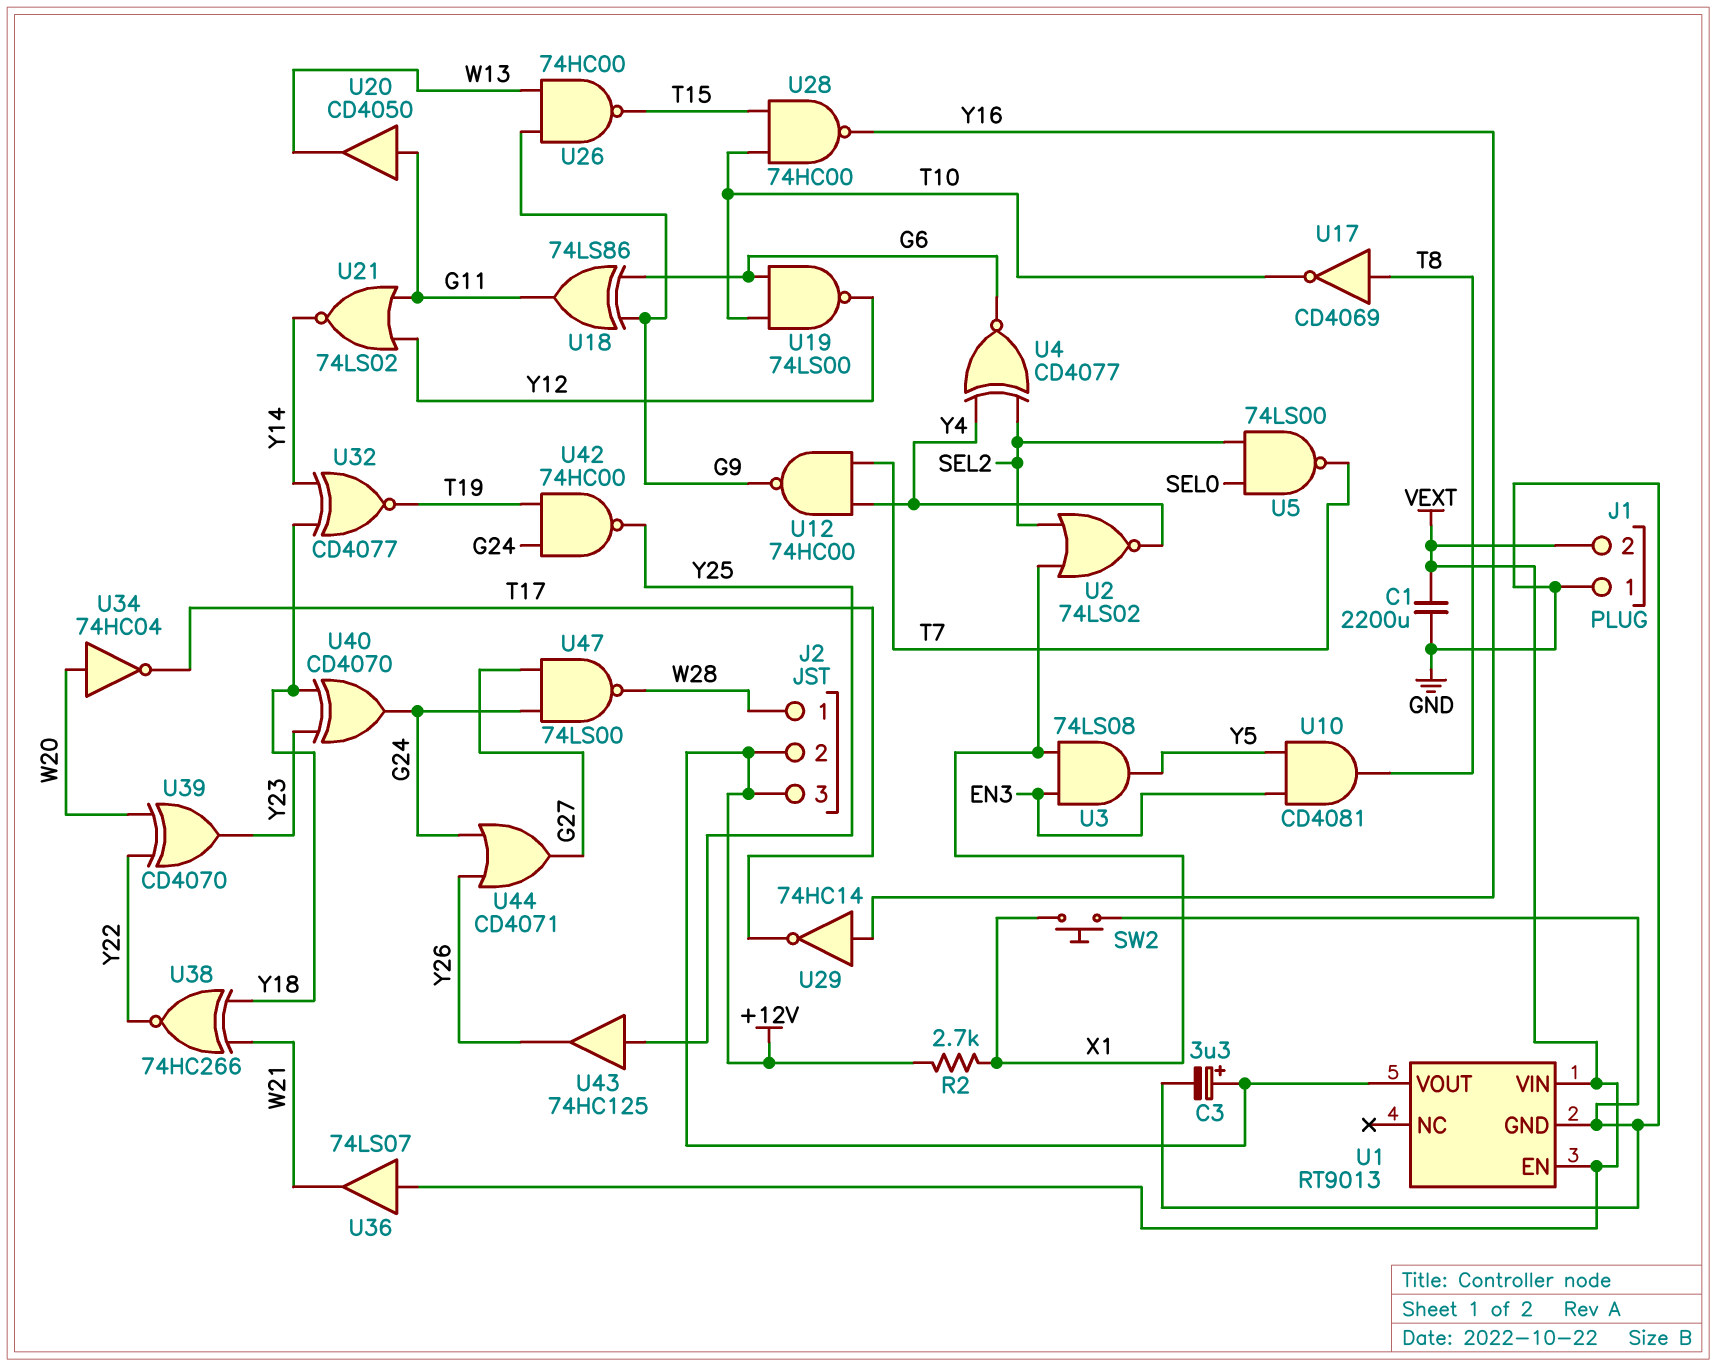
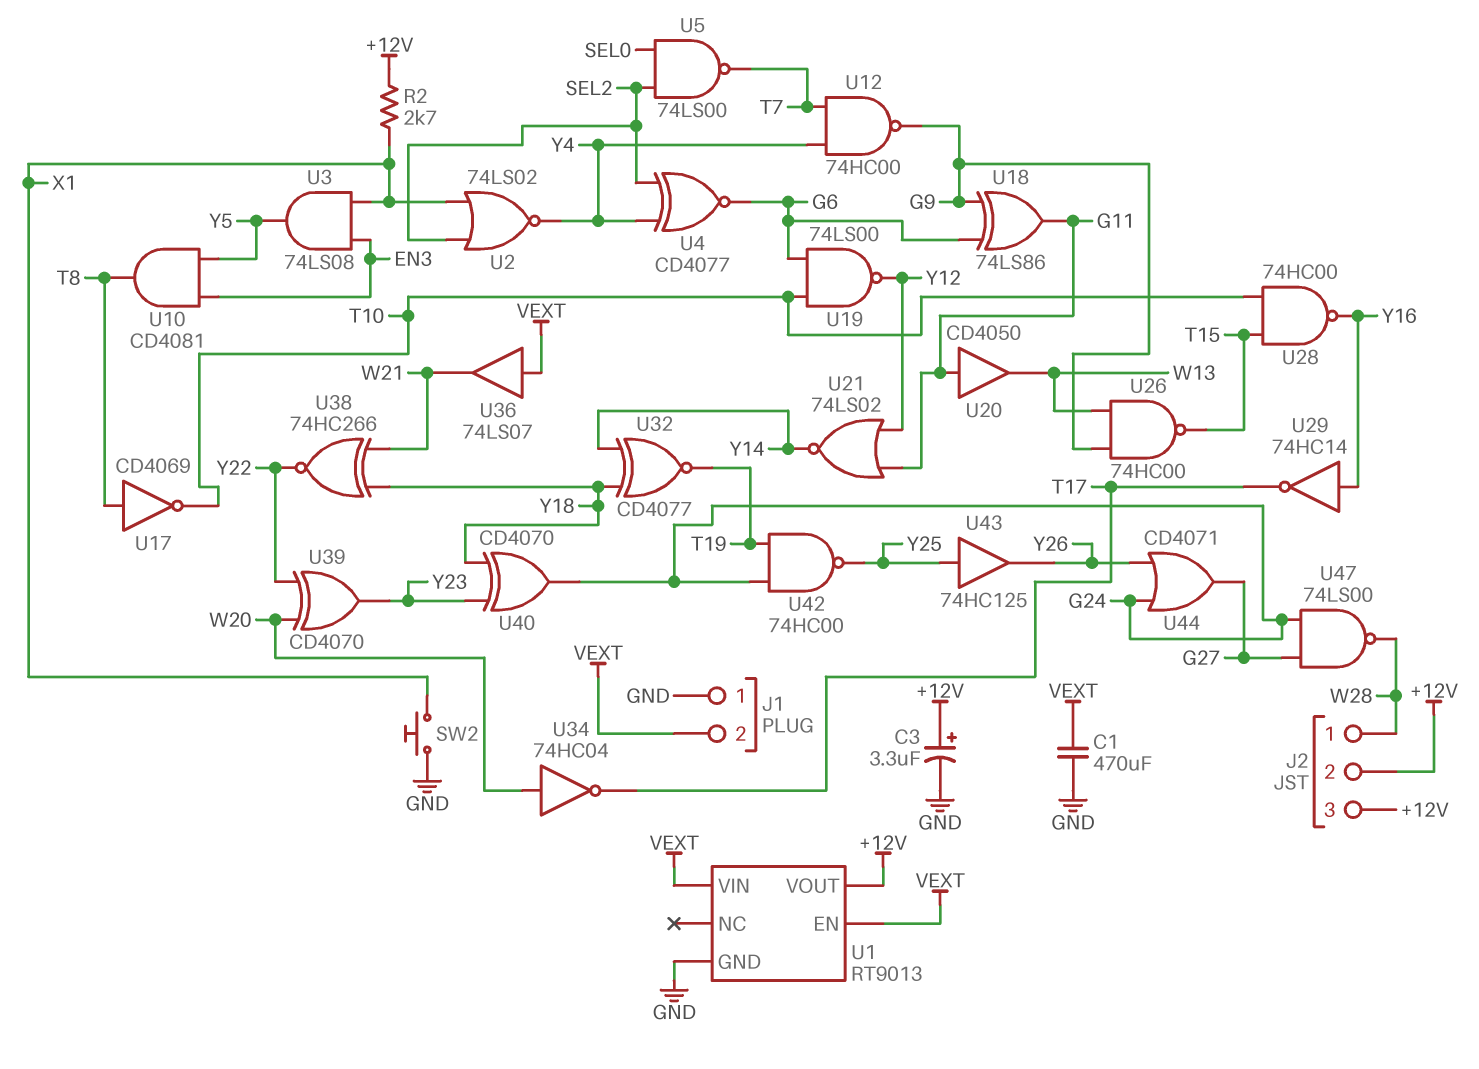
C1: 2200uF (GND, VEXT) -> 470uF (GND, VEXT)

